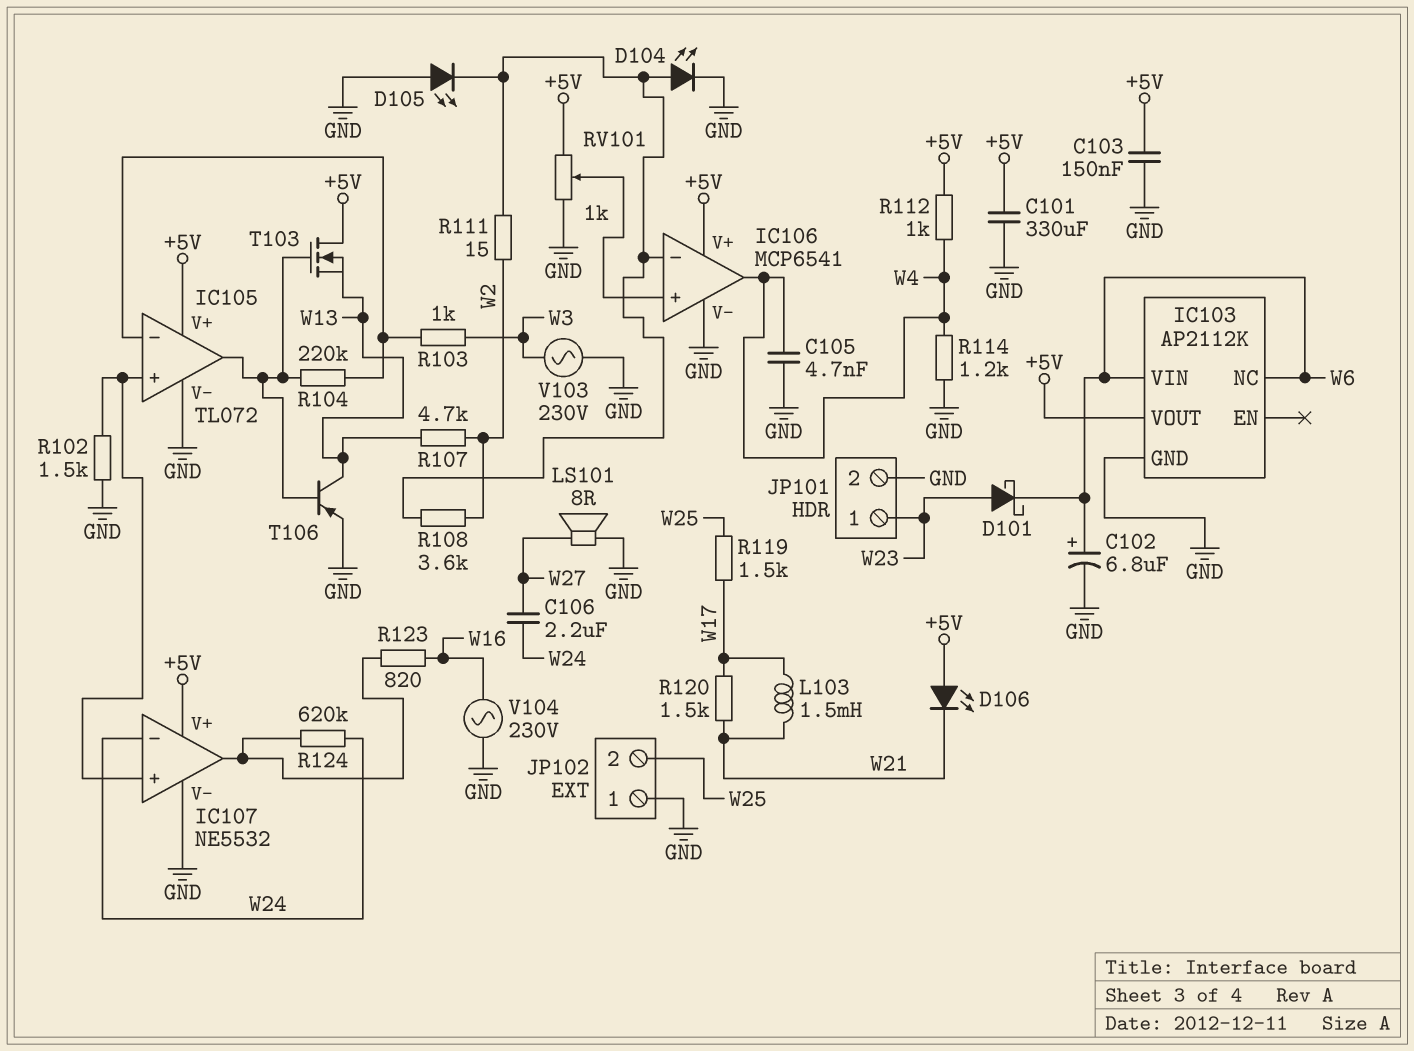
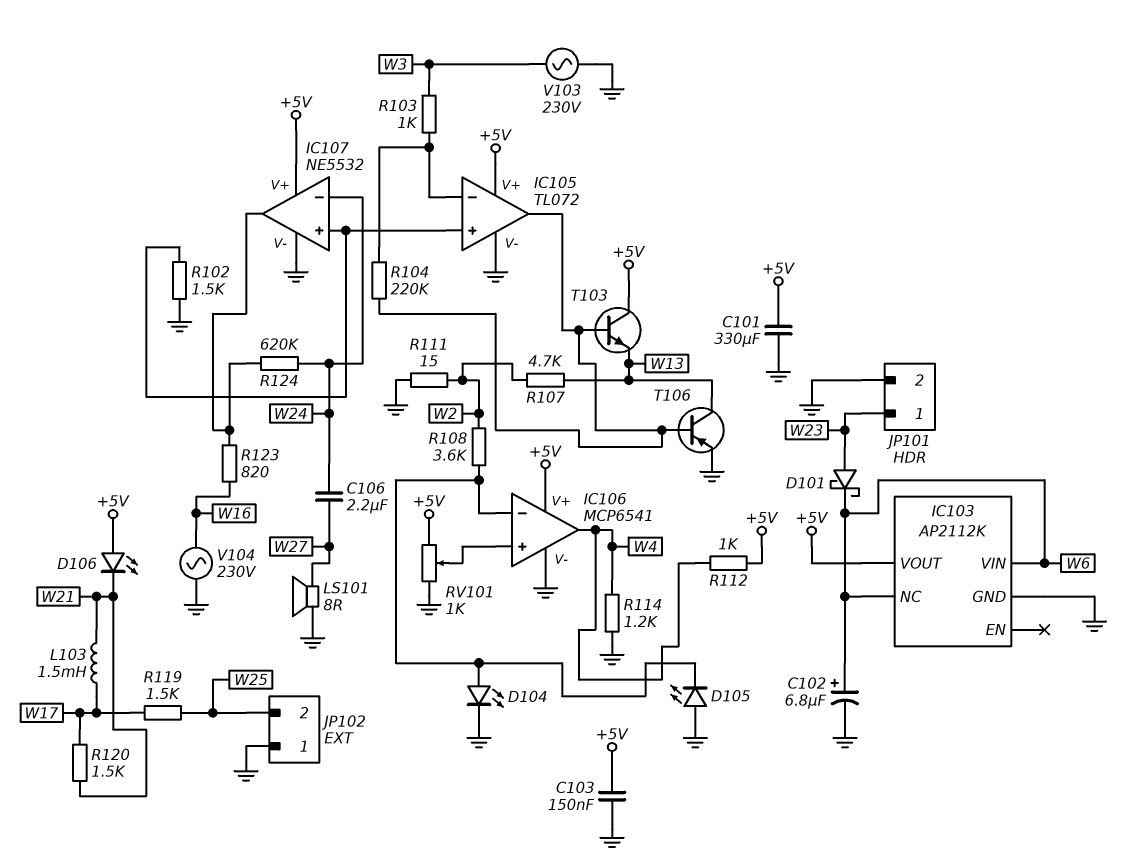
C105: 4.7nF (GND, W4) -> none
R111: 15 (IC106/in-, W2) -> 15 (GND, W2)
T103: NMOS (G IC105/out, D +5V, S W13) -> NPN (B IC105/out, C +5V, E W13)

